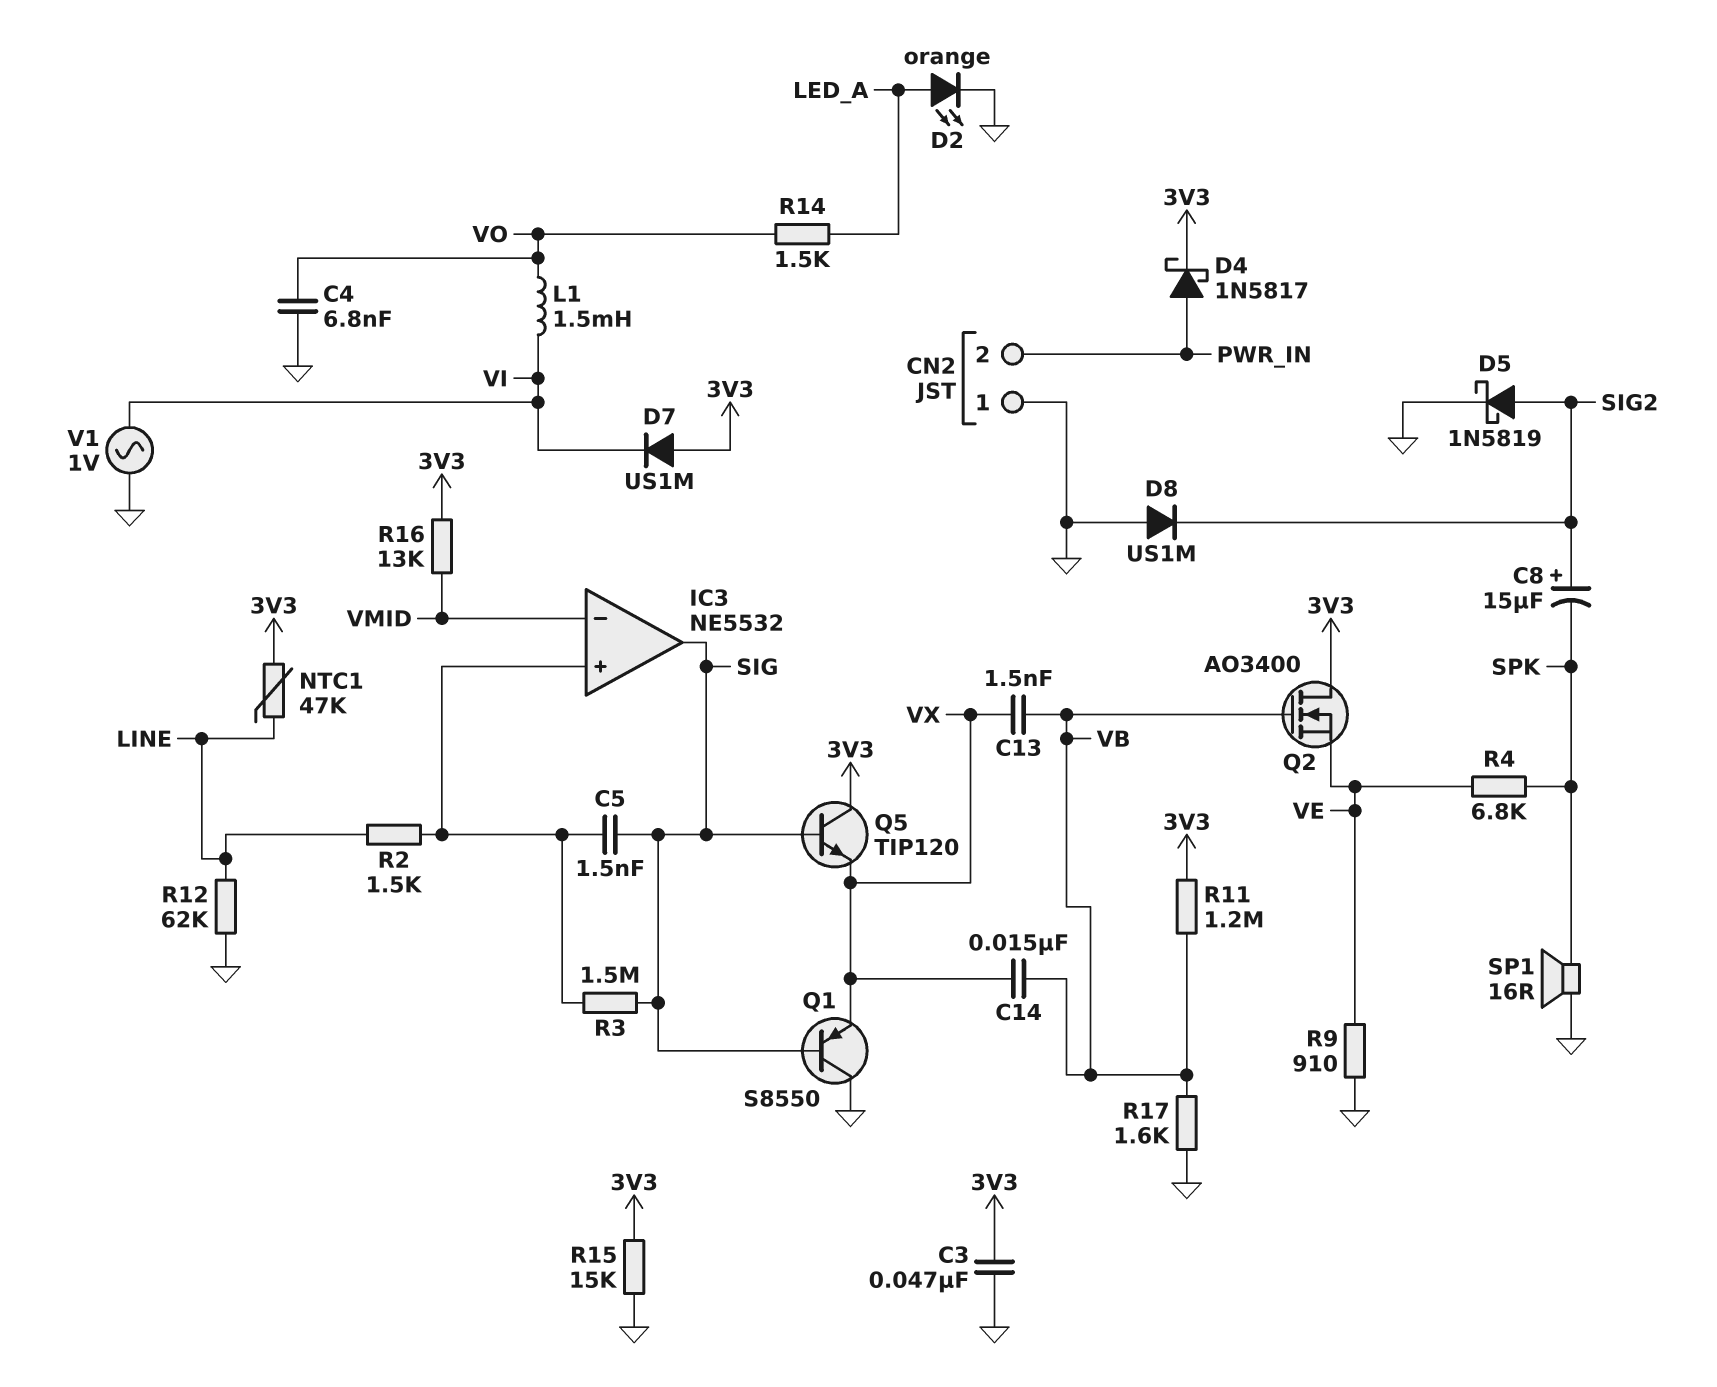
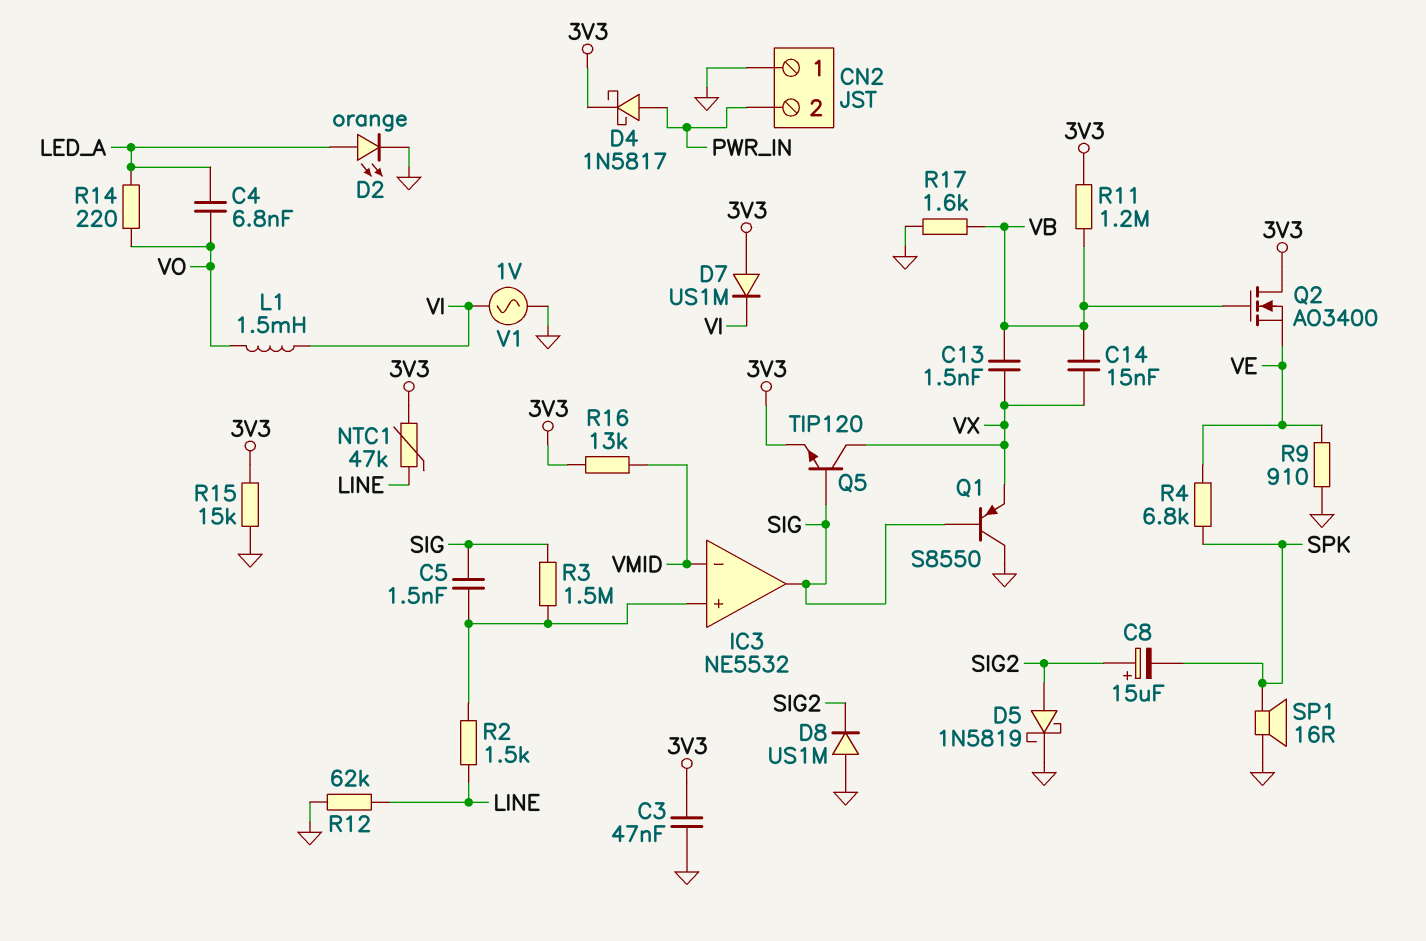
C4: 6.8nF (GND, VO) -> 6.8nF (LED_A, VO)
Q5: NPN TIP120 (B SIG, C 3V3, E VX) -> NPN TIP120 (B SIG, C VX, E 3V3)
R14: 1.5k (LED_A, VO) -> 220 (LED_A, VO)

